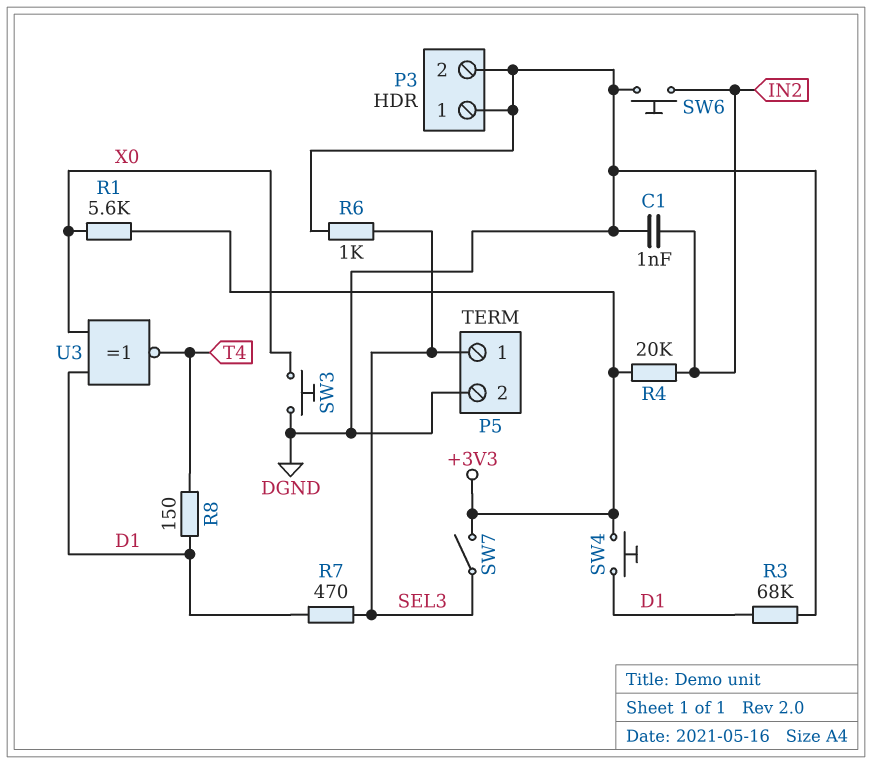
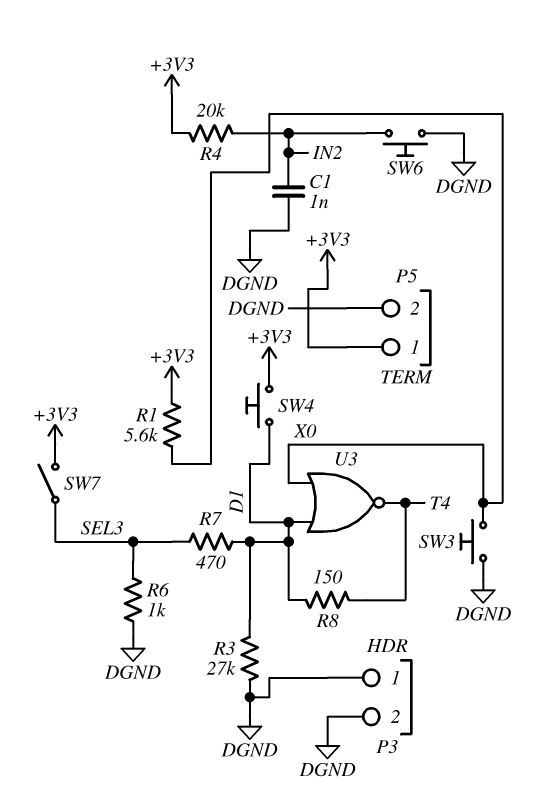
P5 pin 1: SEL3 -> +3V3
R3: 68k (D1, DGND) -> 27k (D1, DGND)
U3: XNOR (in D1, in X0, out T4) -> NOR (in D1, in X0, out T4)

